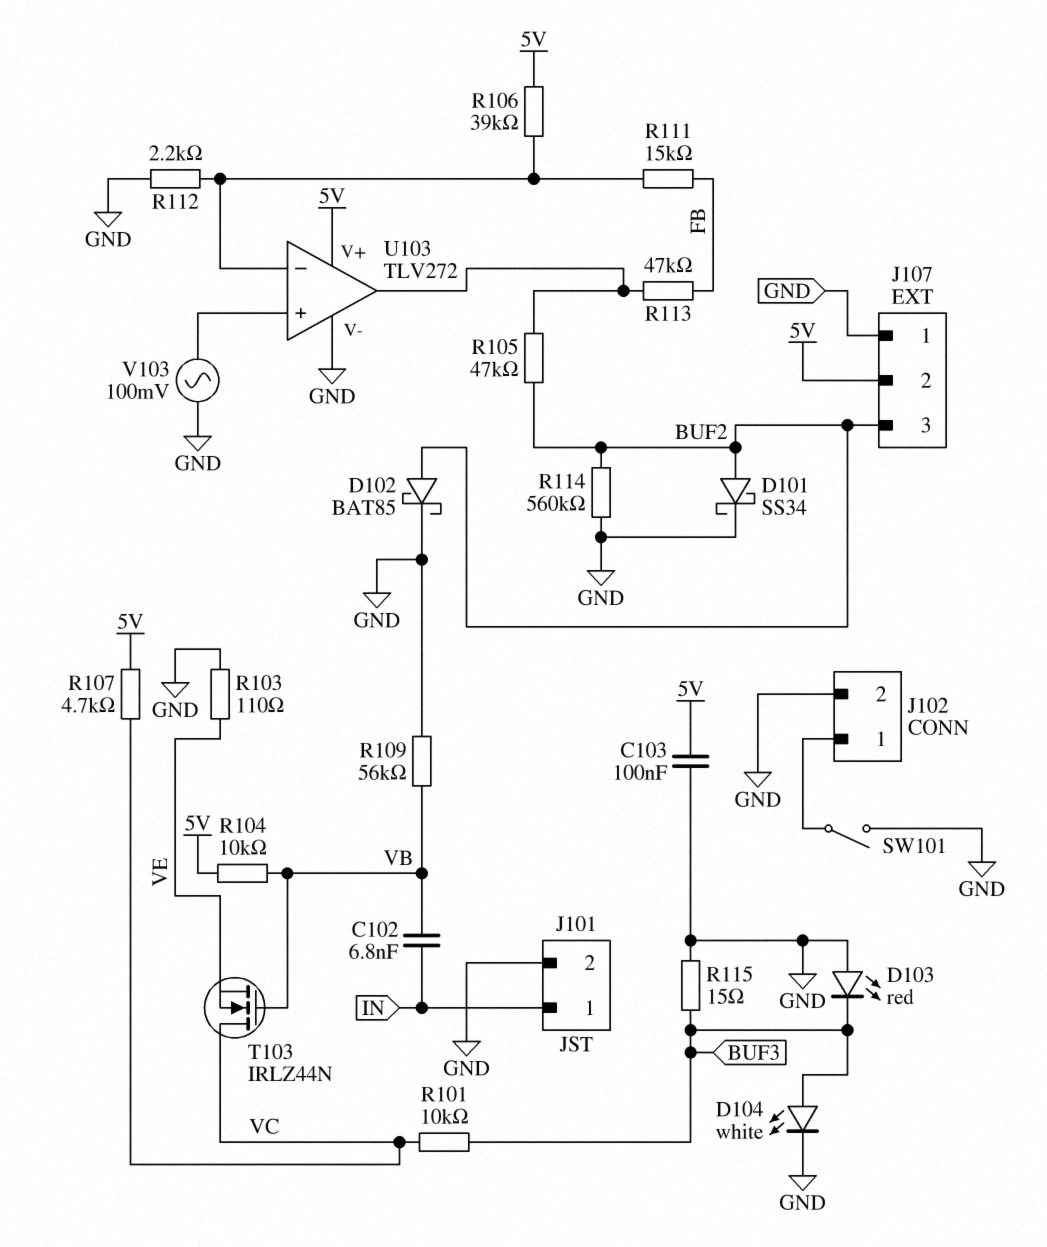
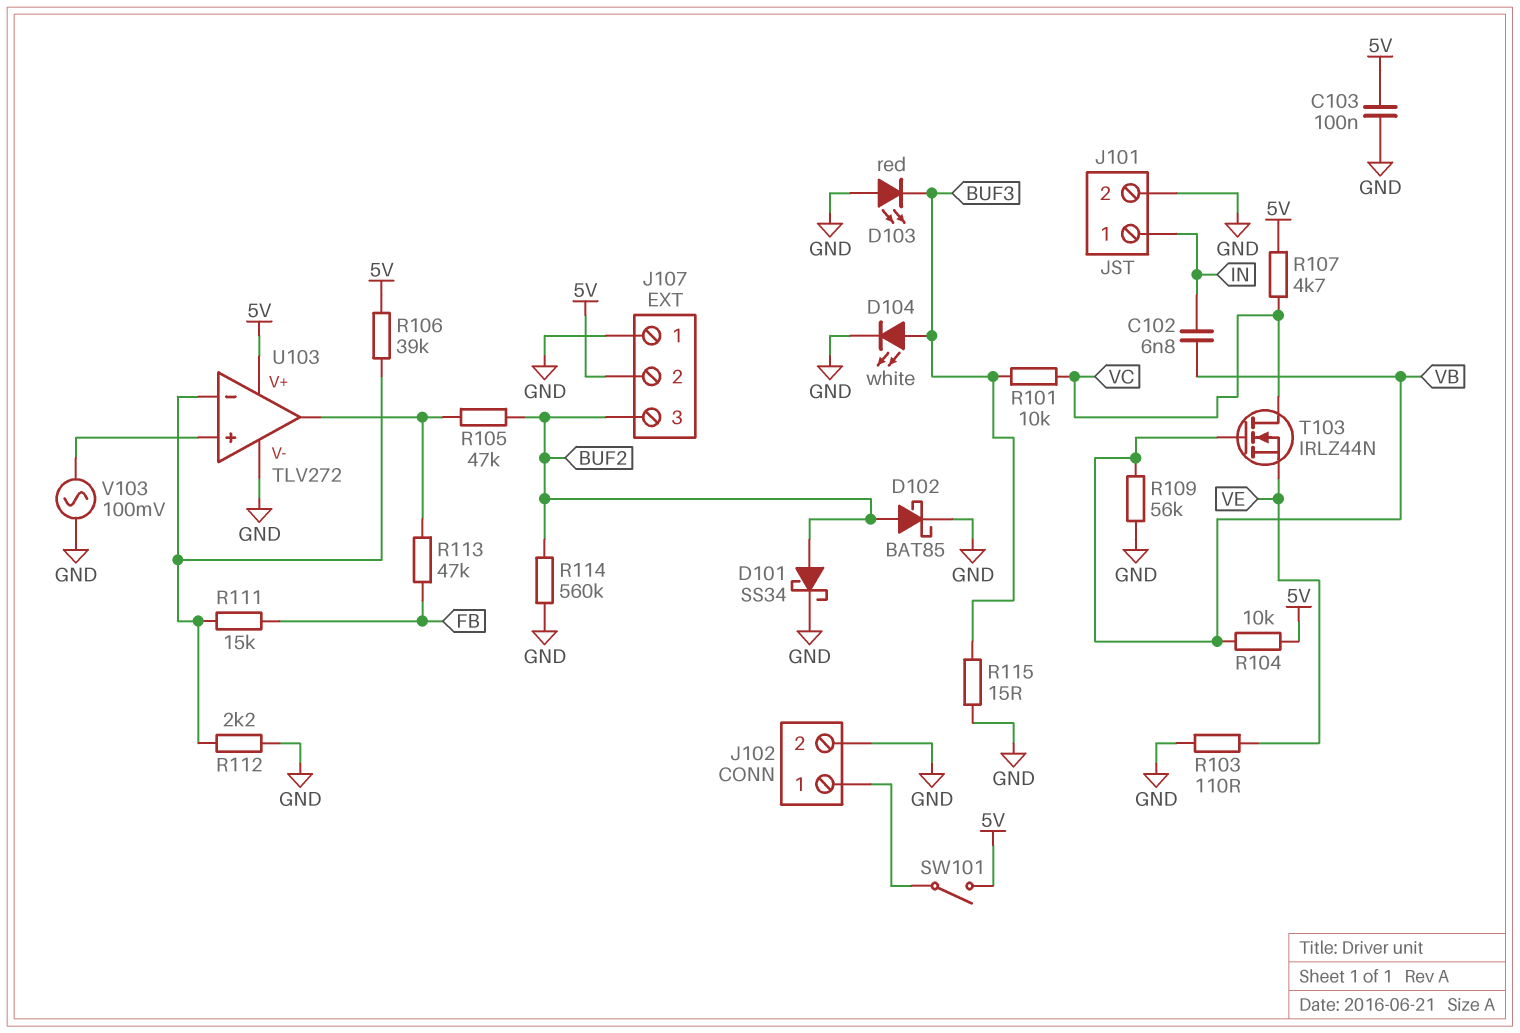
SW101: switch (GND, J102/1) -> switch (5V, J102/1)

